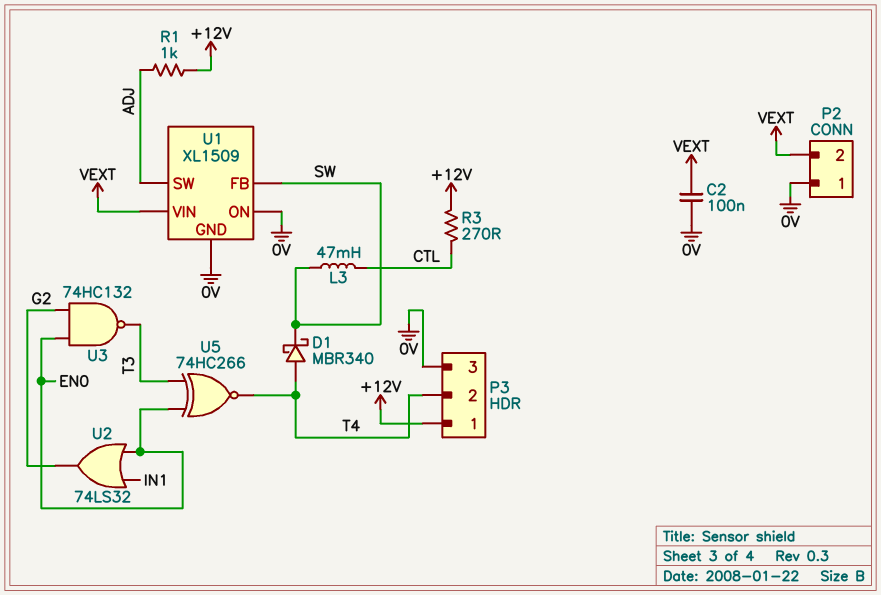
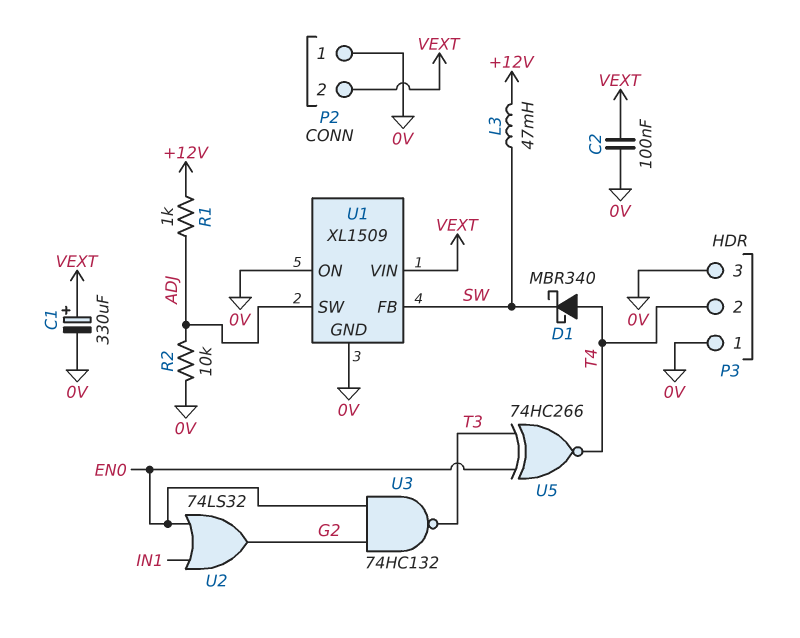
C1: none -> 330uF (plus VEXT, minus 0V)
L3: 47mH (CTL, SW) -> 47mH (+12V, SW)
P3 pin 1: +12V -> 0V
R2: none -> 10k (0V, ADJ)
R3: 270 (+12V, CTL) -> none

